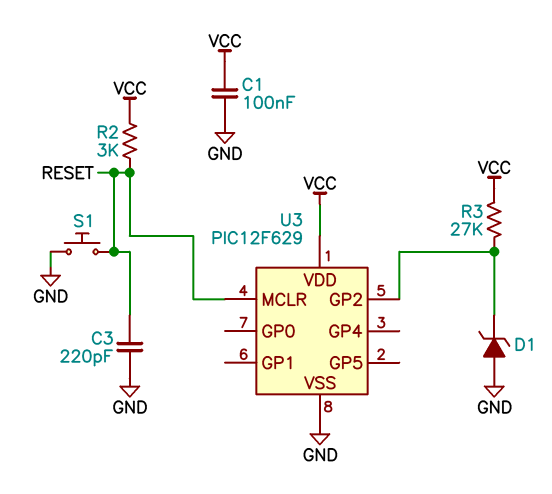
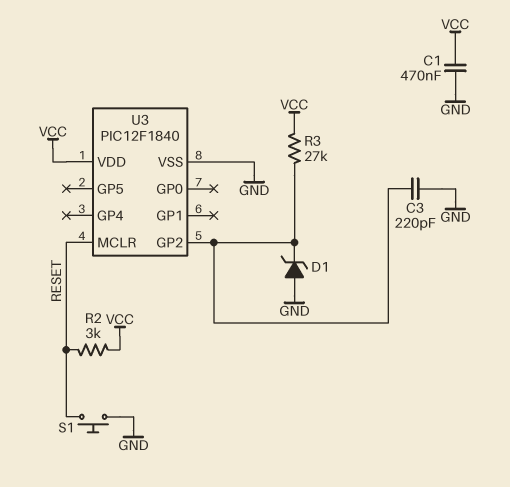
C1: 100nF (GND, VCC) -> 470nF (GND, VCC)
C3: 220pF (GND, RESET) -> 220pF (GND, U3/GP2)
U3: PIC12F629 -> PIC12F1840

